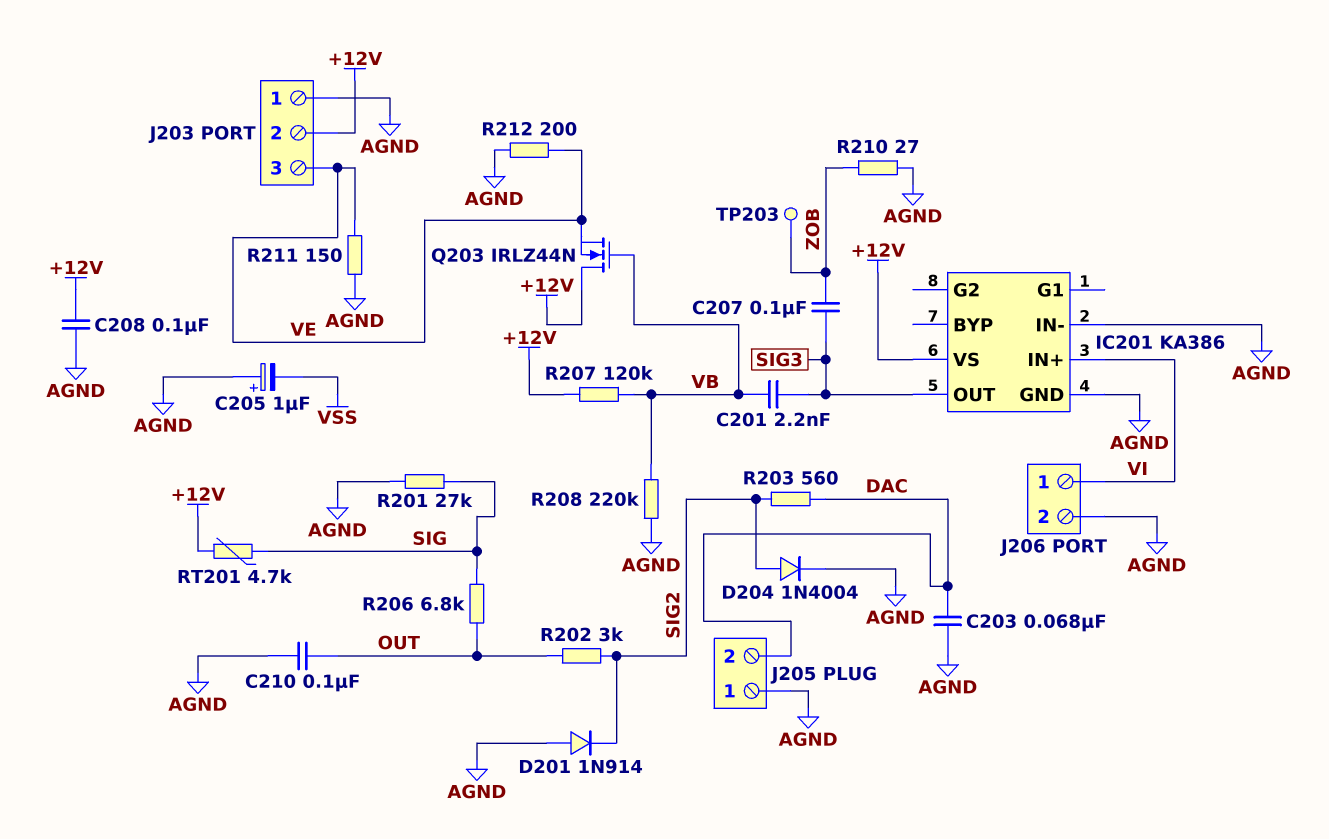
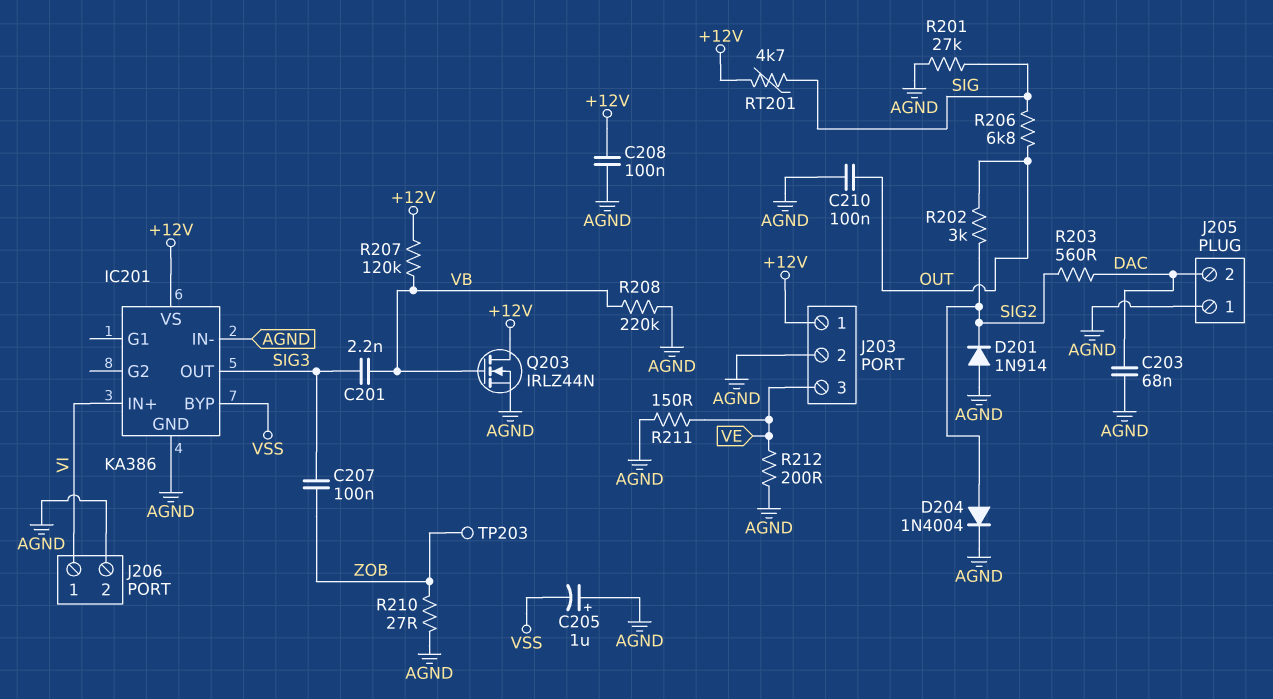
IC201 pin BYP: none -> VSS
J203 pin 1: AGND -> +12V
J203 pin 2: +12V -> AGND
Q203: NMOS IRLZ44N (G VB, D +12V, S VE) -> NMOS IRLZ44N (G VB, D +12V, S AGND)

